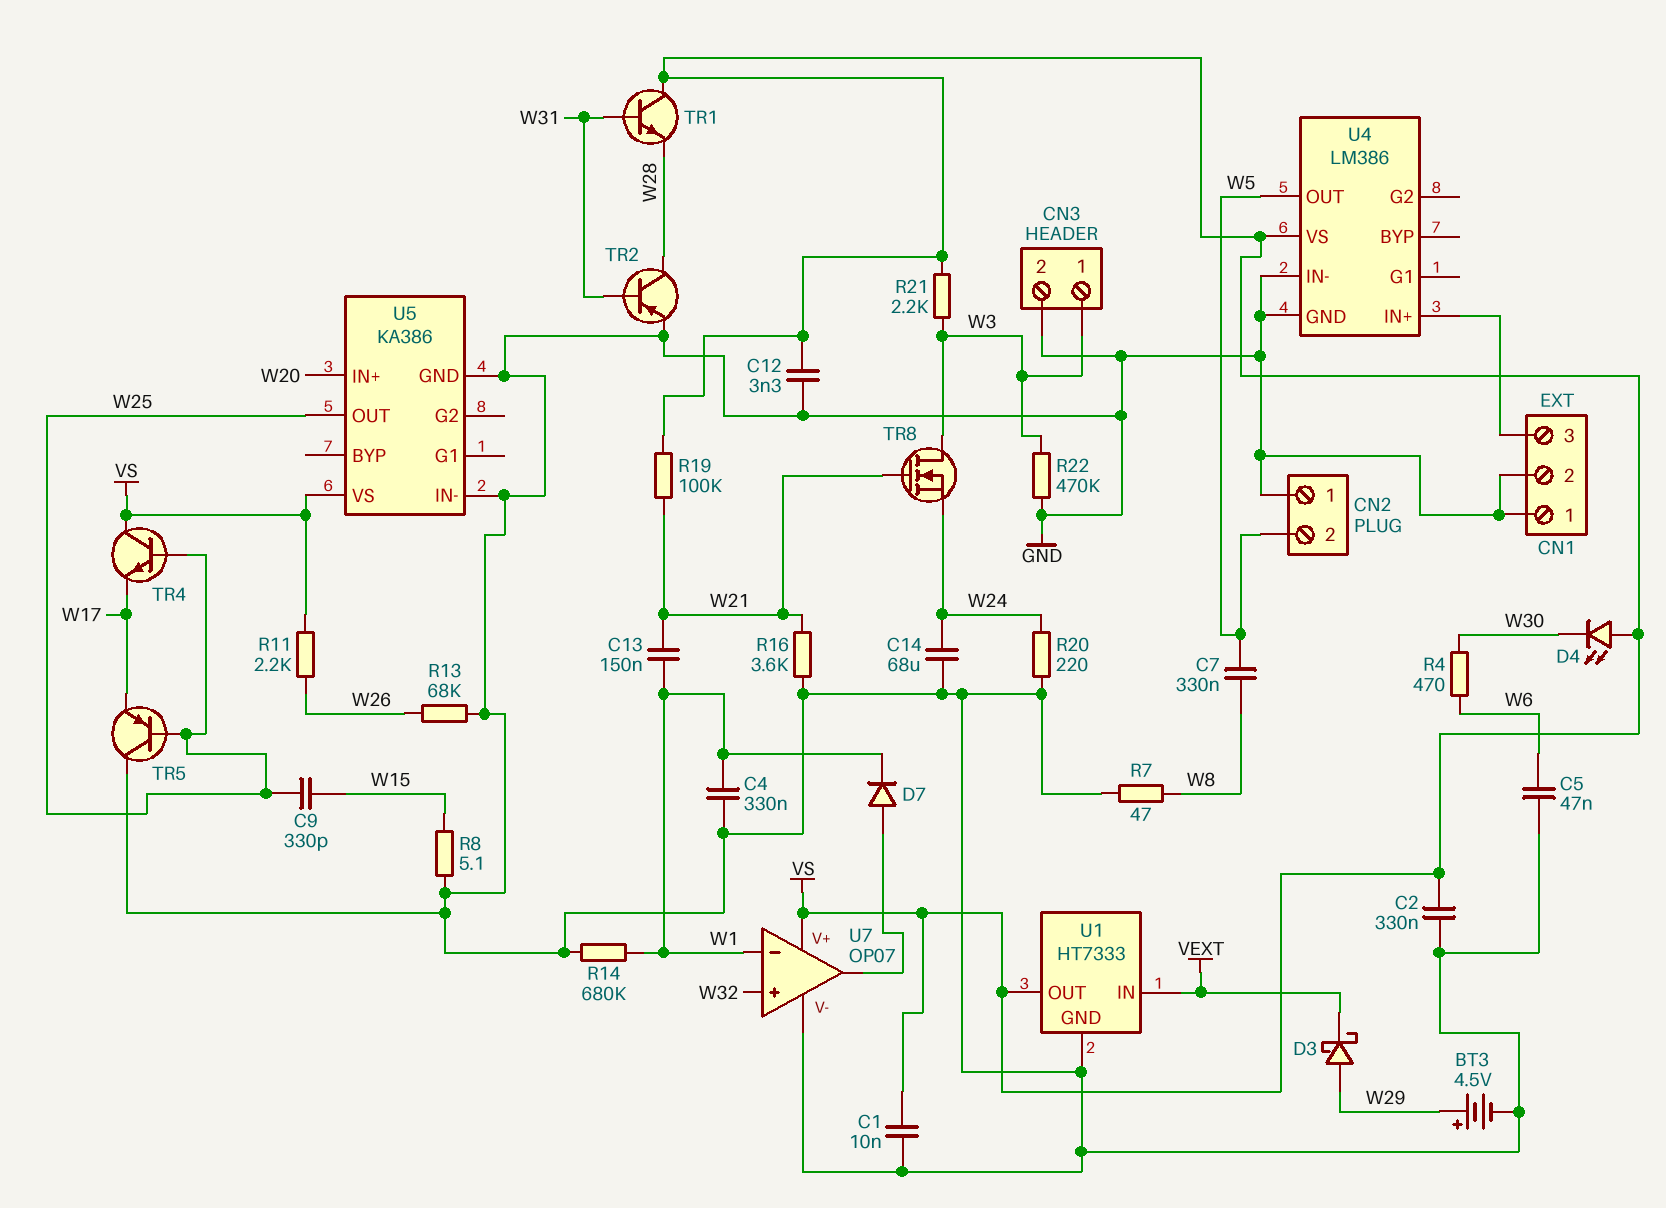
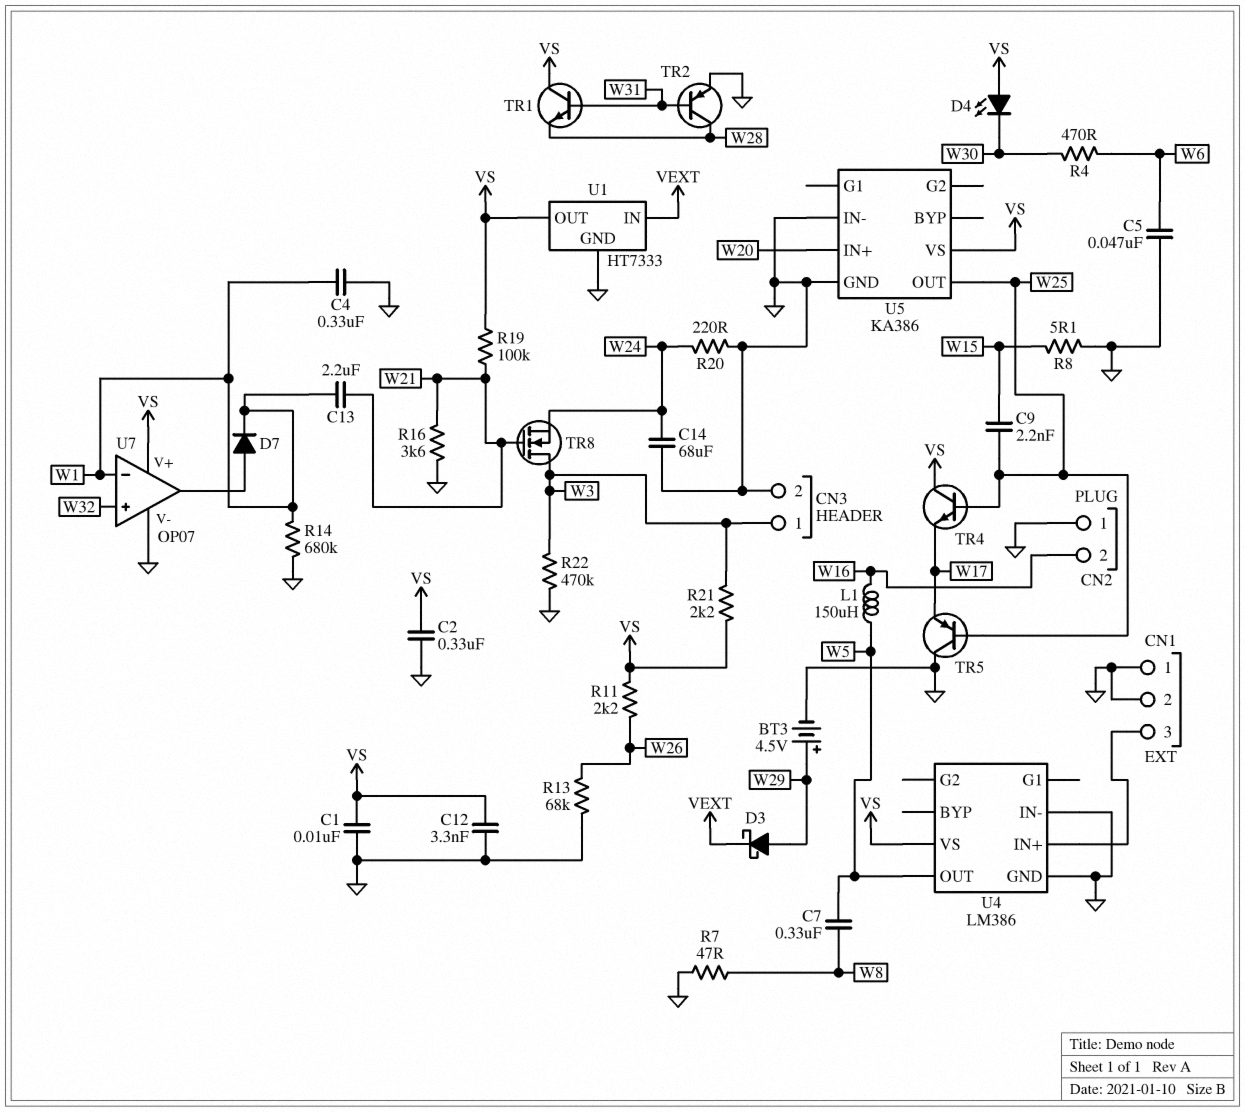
C9: 330pF (W15, W25) -> 2.2nF (W15, W25)
C13: 150nF (W1, W21) -> 2.2uF (W1, W21)
CN2 pin 2: W5 -> W16
L1: none -> 150uH (W5, W16)

